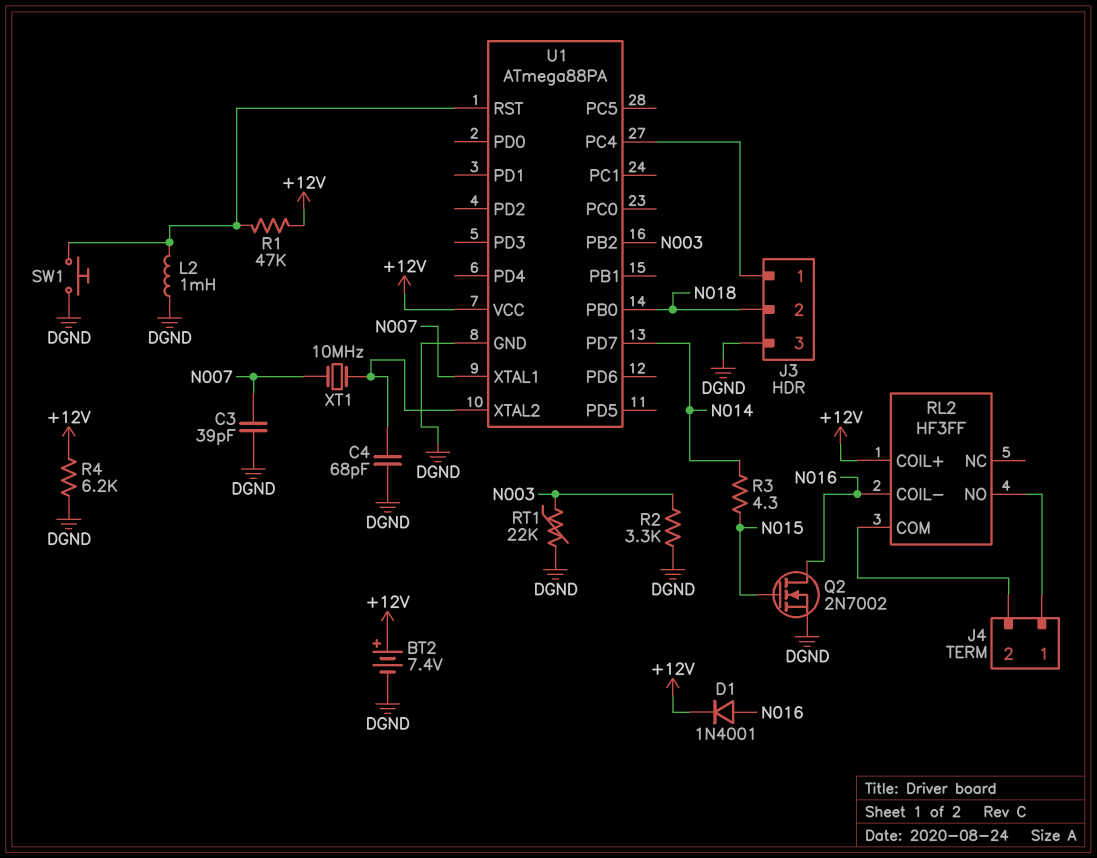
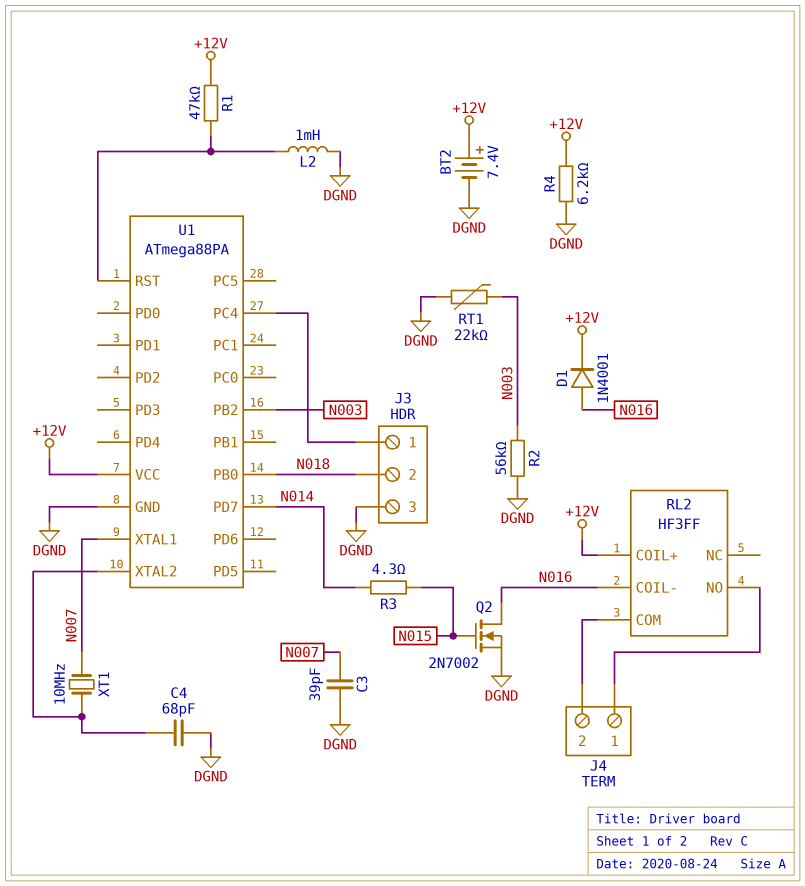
R2: 3.3k (DGND, N003) -> 56k (DGND, N003)
SW1: button (DGND, U1/RST) -> none

